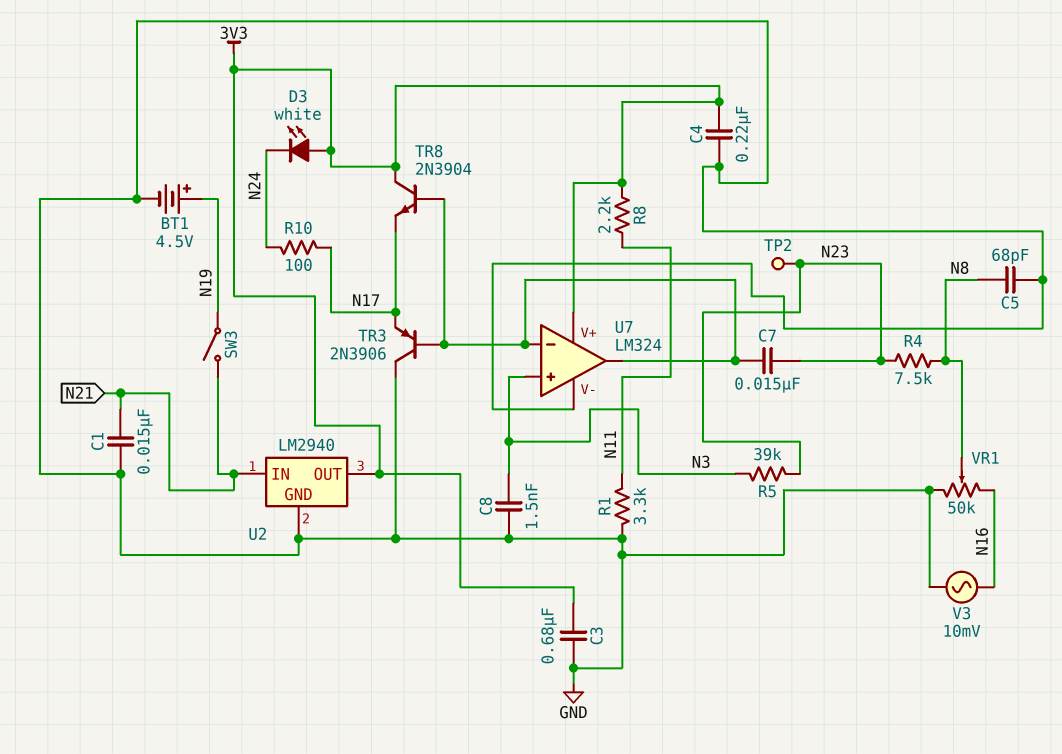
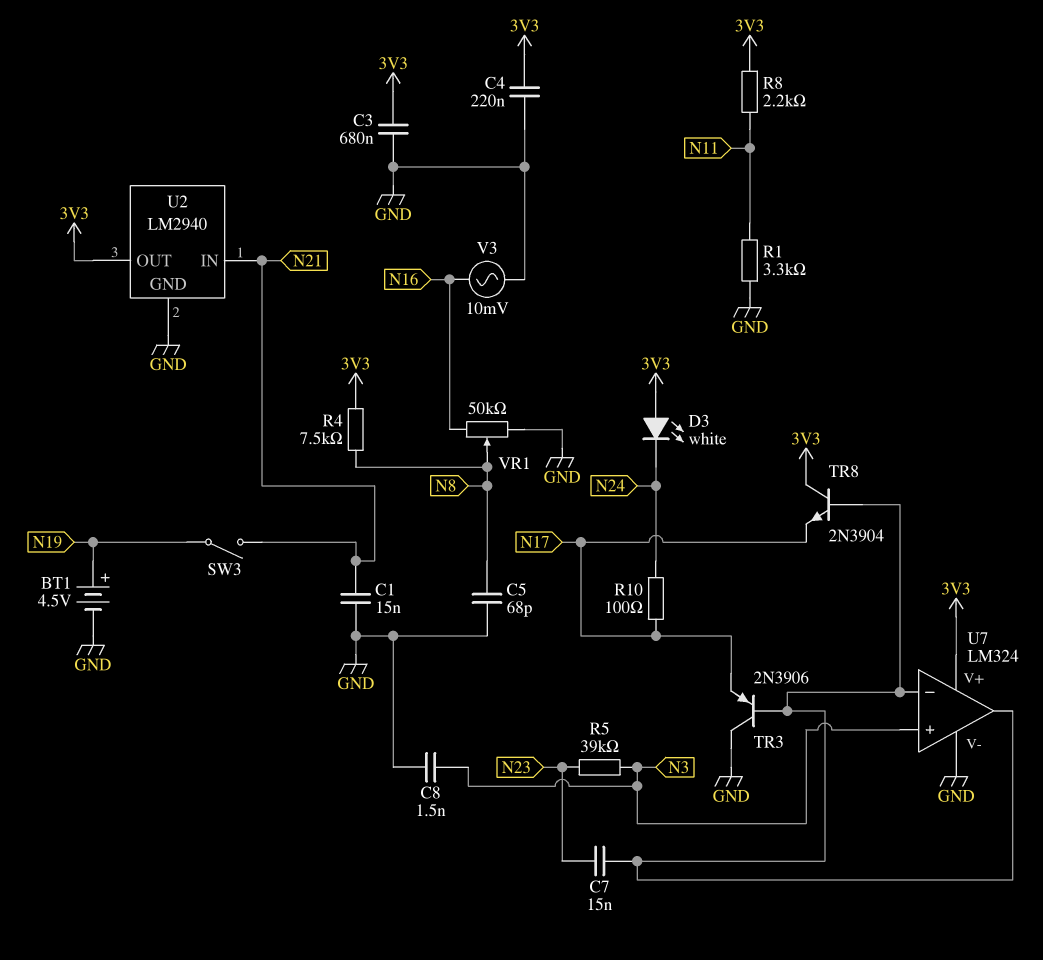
R4: 7.5k (N8, N23) -> 7.5k (3V3, N8)
TP2: test point (N23) -> none

